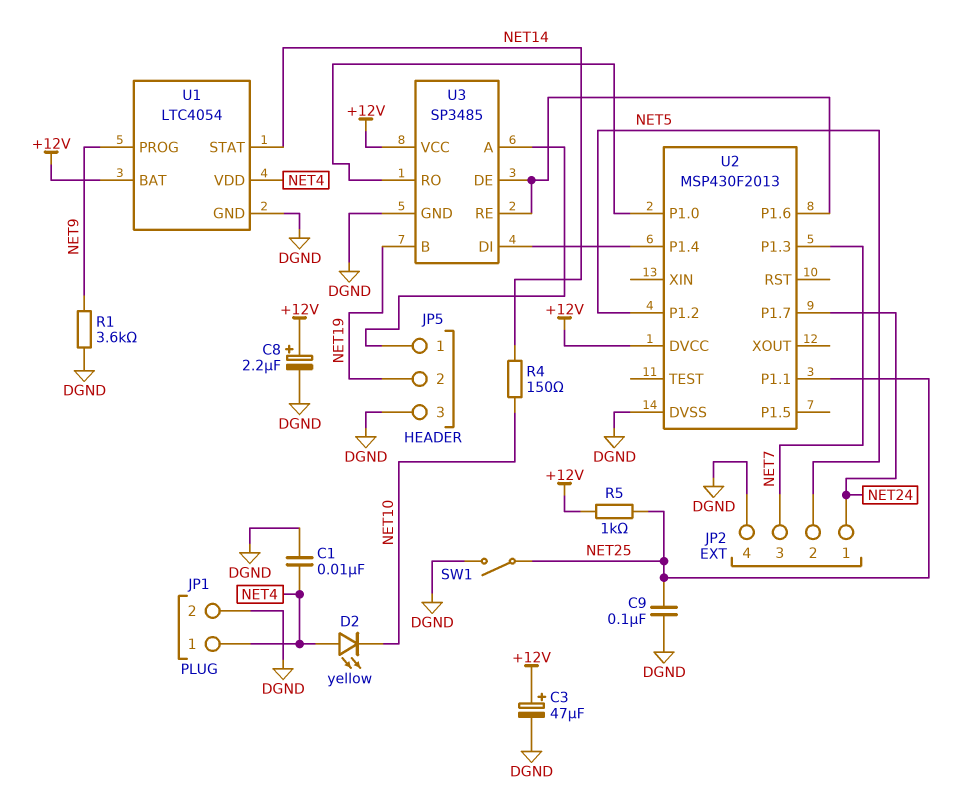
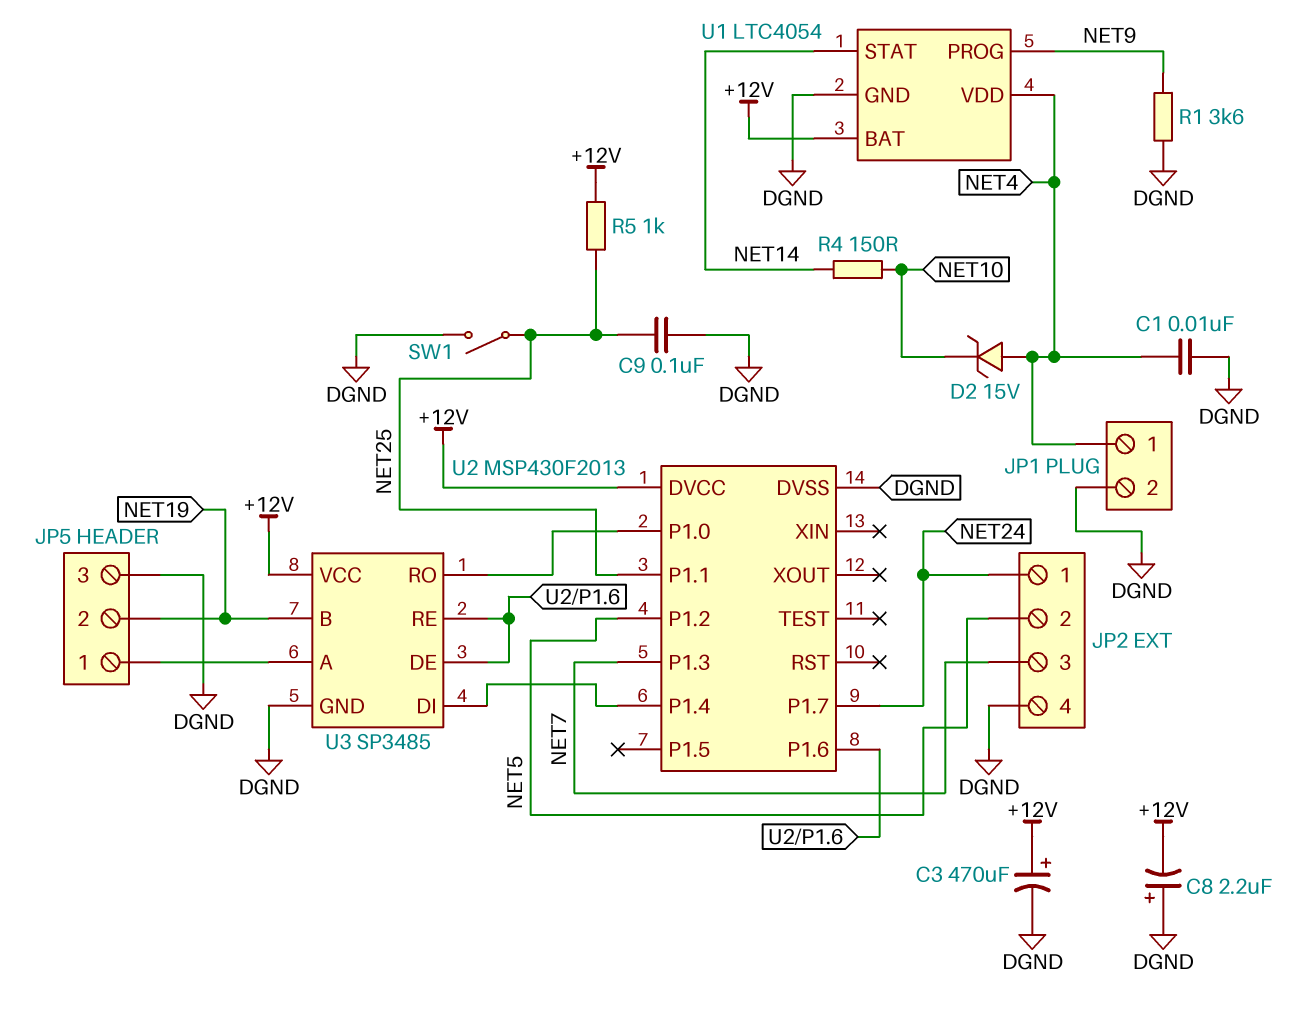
C3: 47uF (plus +12V, minus DGND) -> 470uF (plus +12V, minus DGND)
C8: 2.2uF (plus +12V, minus DGND) -> 2.2uF (plus DGND, minus +12V)
D2: LED yellow (A NET4, K NET10) -> zener 15V (A NET4, K NET10)

